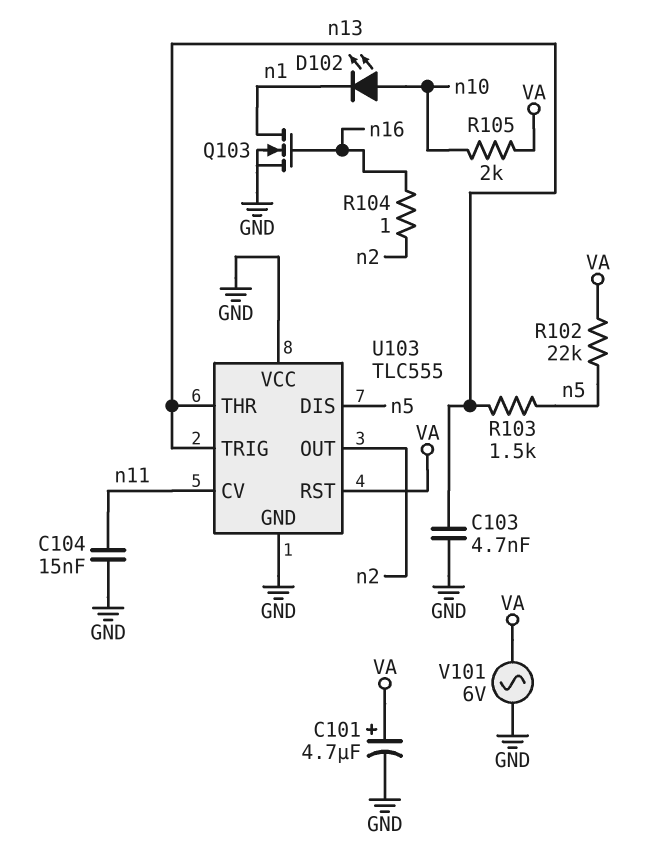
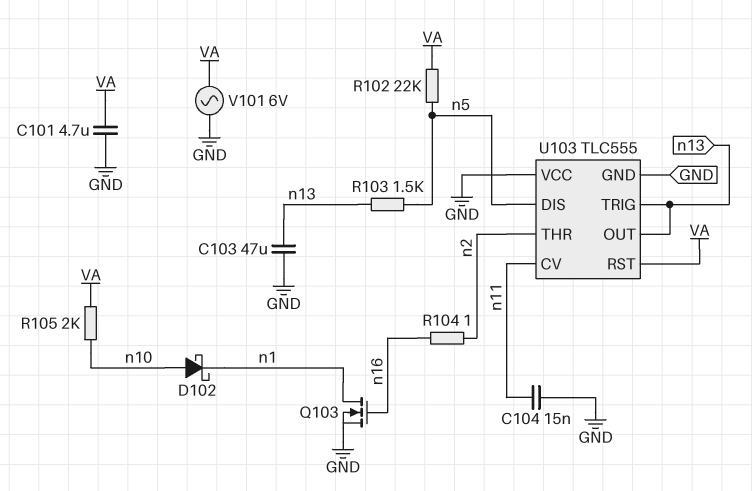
C101: 4.7uF (plus VA, minus GND) -> 4.7uF (GND, VA)
C103: 4.7nF (GND, n13) -> 47uF (GND, n13)
D102: LED (A n10, K n1) -> schottky (A n10, K n1)
U103 pin OUT: n2 -> n13
U103 pin THR: n13 -> n2

